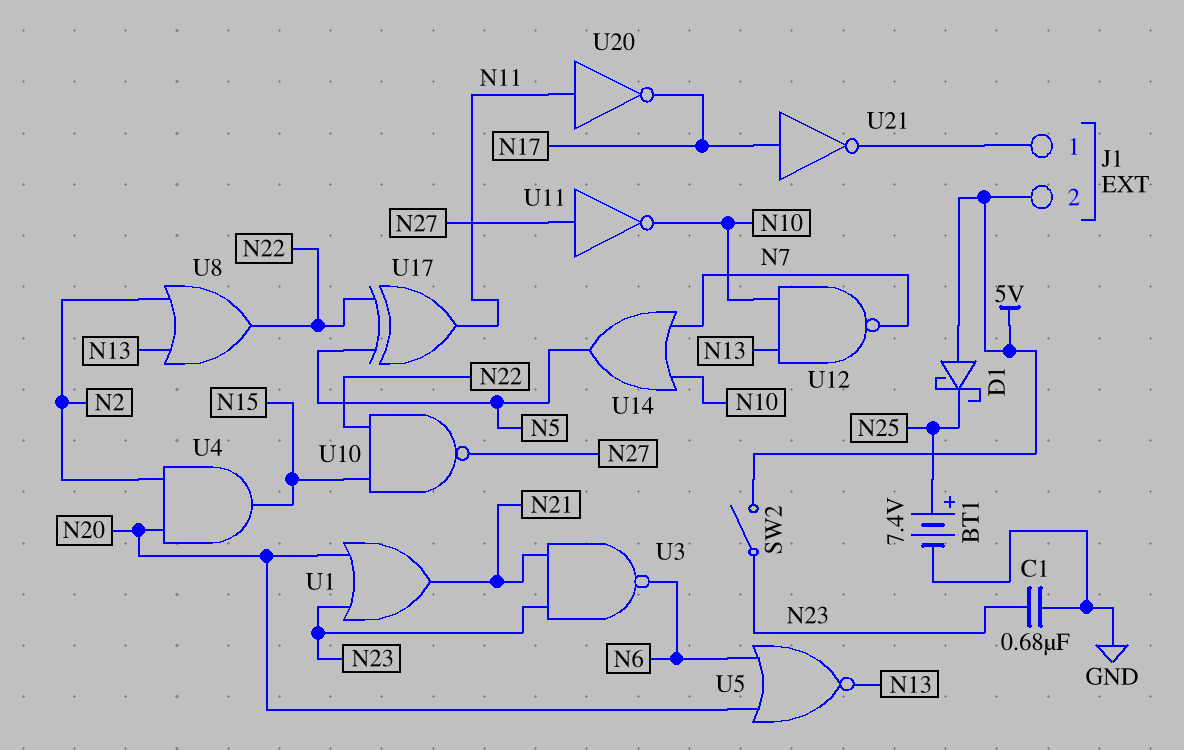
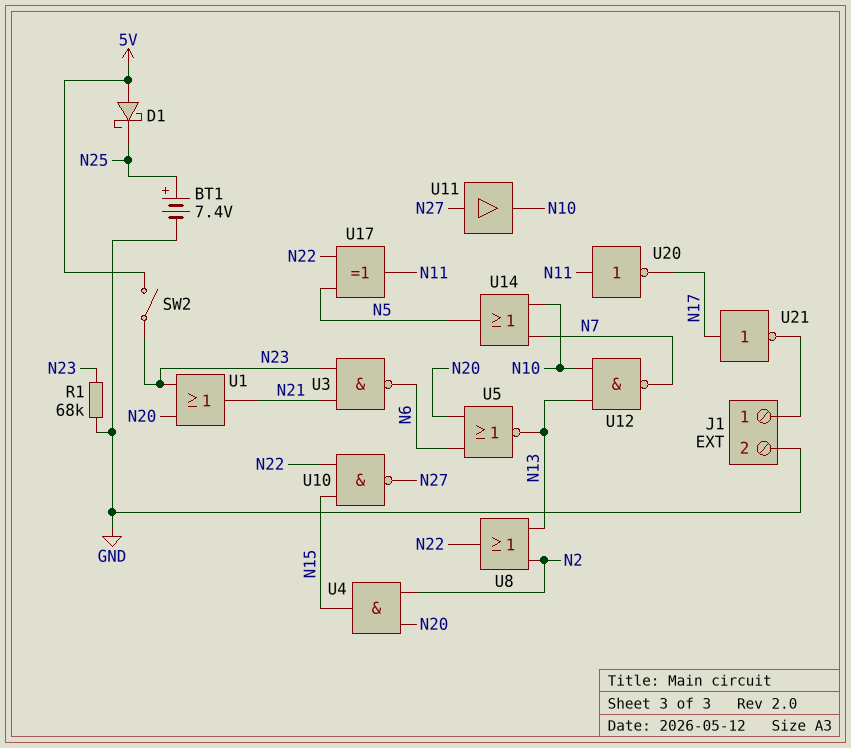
C1: 680nF (GND, N23) -> none
J1 pin 2: 5V -> GND
R1: none -> 68k (GND, N23)
U11: NOT (in N27, out N10) -> buffer (in N27, out N10)

